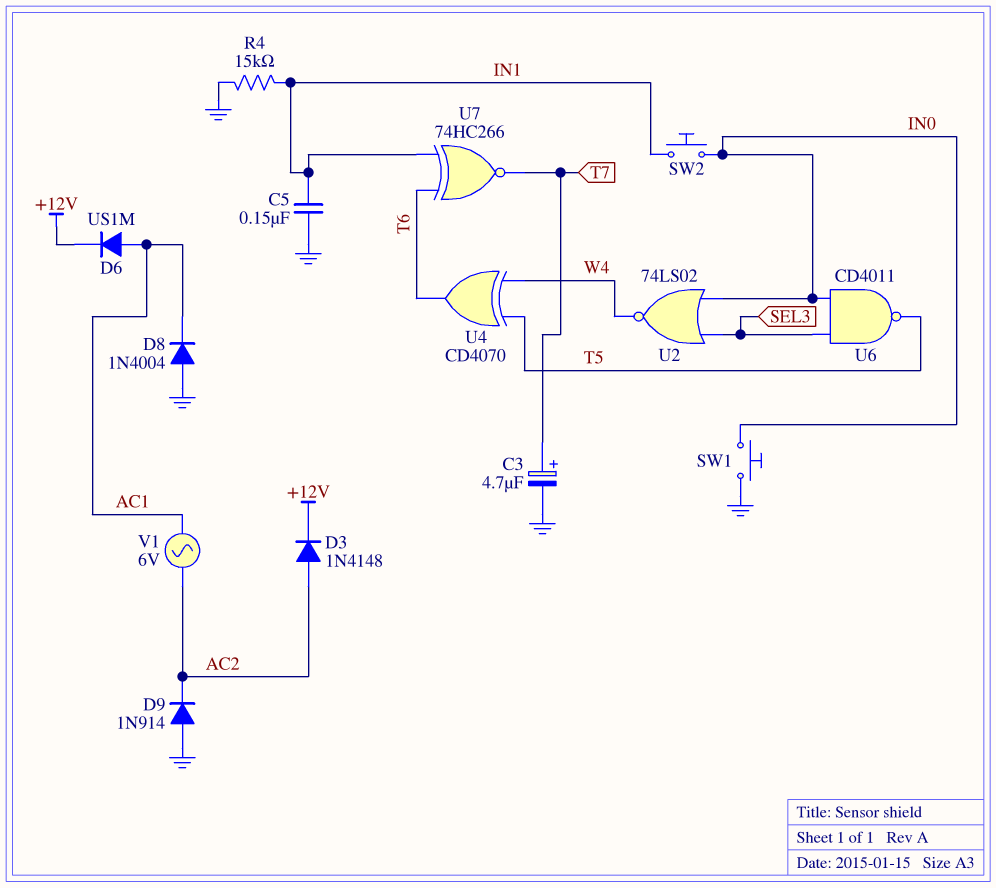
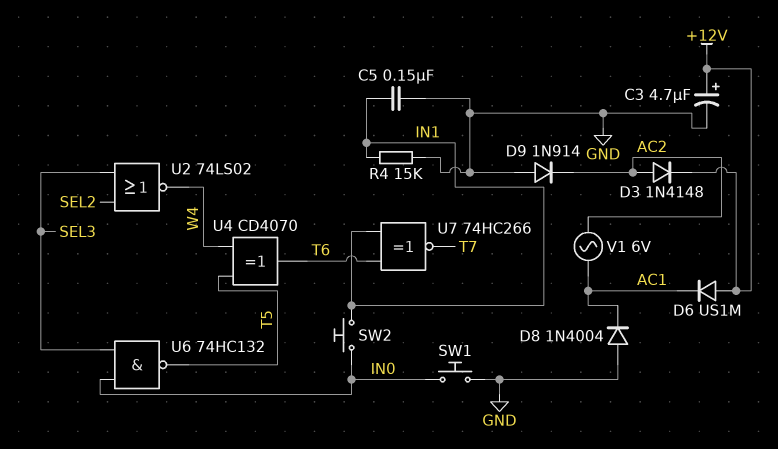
C3: 4.7uF (plus T7, minus GND) -> 4.7uF (plus +12V, minus GND)
D6: diode US1M (A AC1, K +12V) -> diode US1M (A +12V, K AC1)
U2: NOR 74LS02 (in IN0, in SEL3, out W4) -> NOR 74LS02 (in SEL2, in SEL3, out W4)
U6: NAND CD4011 (in IN0, in SEL3, out T5) -> NAND 74HC132 (in IN0, in SEL3, out T5)

